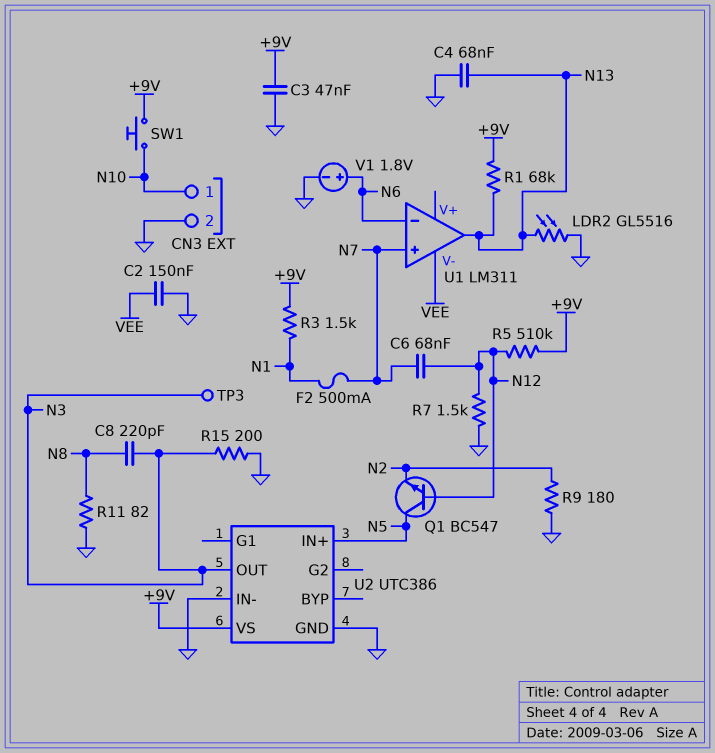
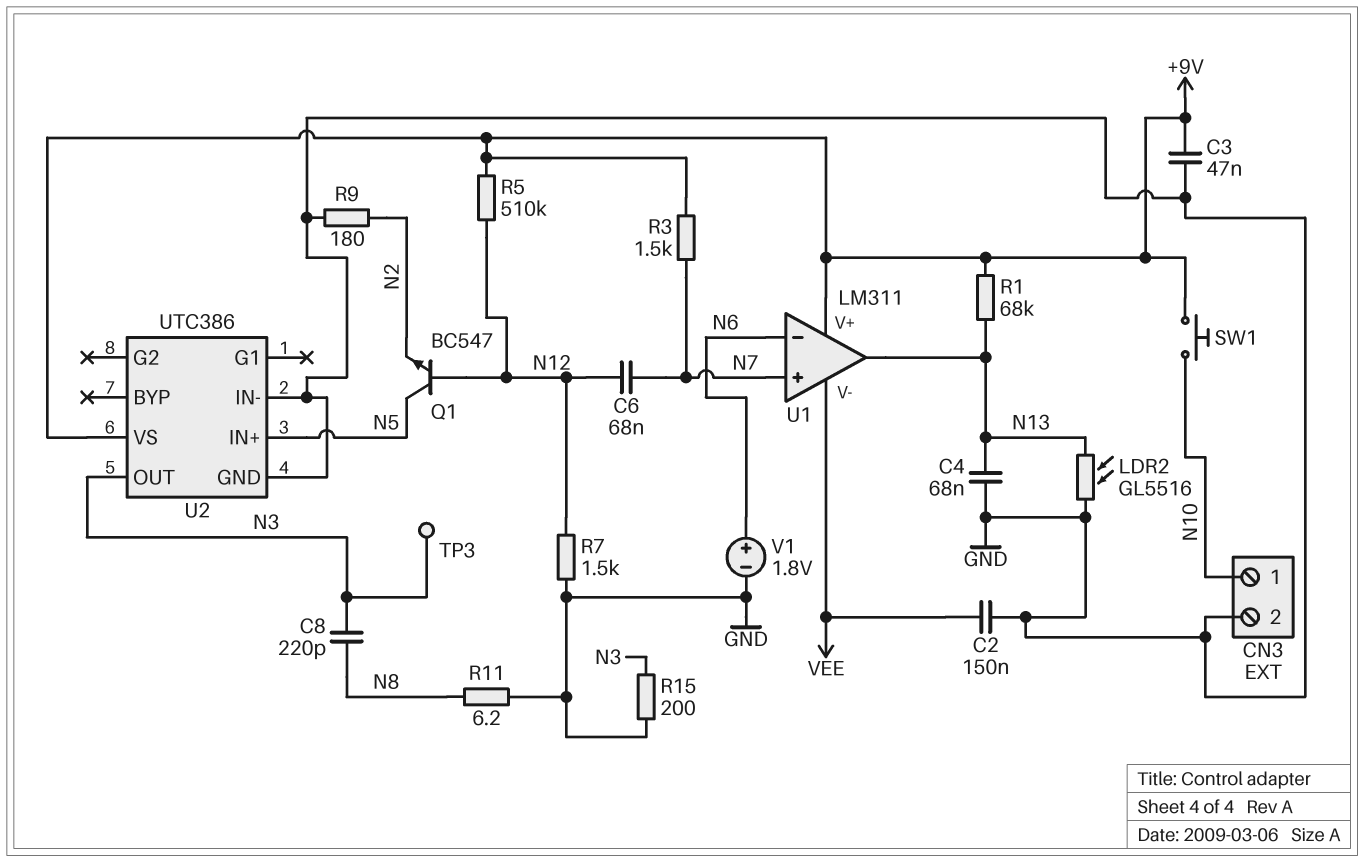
F2: 500mA (N1, N7) -> none
R3: 1.5k (+9V, N1) -> 1.5k (+9V, N7)
R11: 82 (GND, N8) -> 6.2 (GND, N8)
U1 pin V+: none -> +9V

